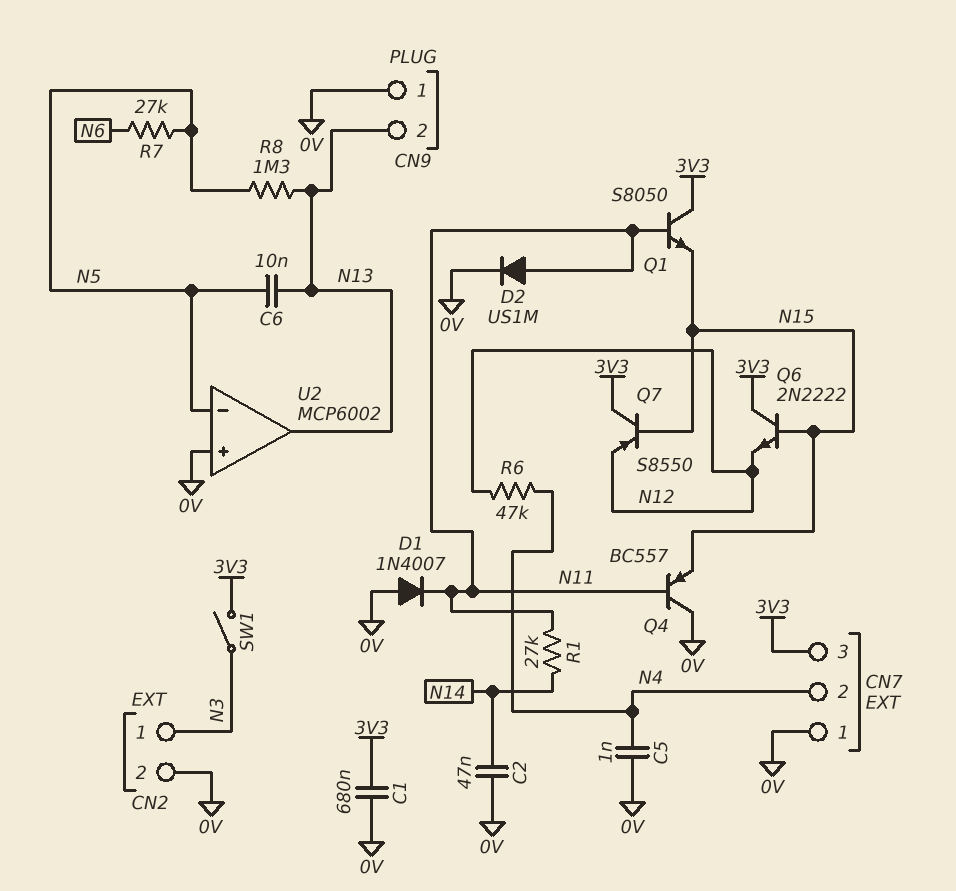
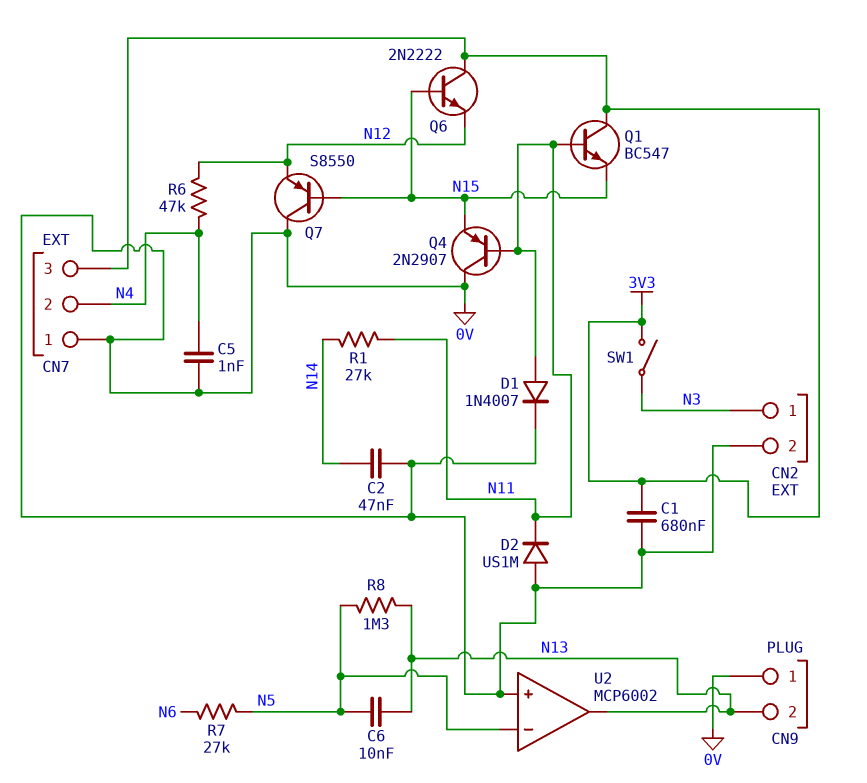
D1: diode 1N4007 (A 0V, K N11) -> diode 1N4007 (A N11, K 0V)
D2: diode US1M (A N11, K 0V) -> diode US1M (A 0V, K N11)
Q1: NPN S8050 (B N11, C 3V3, E N15) -> NPN BC547 (B N11, C 3V3, E N15)
Q4: PNP BC557 (B N11, C 0V, E N15) -> PNP 2N2907 (B N11, C 0V, E N15)
Q7: PNP S8550 (B N15, C 3V3, E N12) -> PNP S8550 (B N15, C 0V, E N12)

